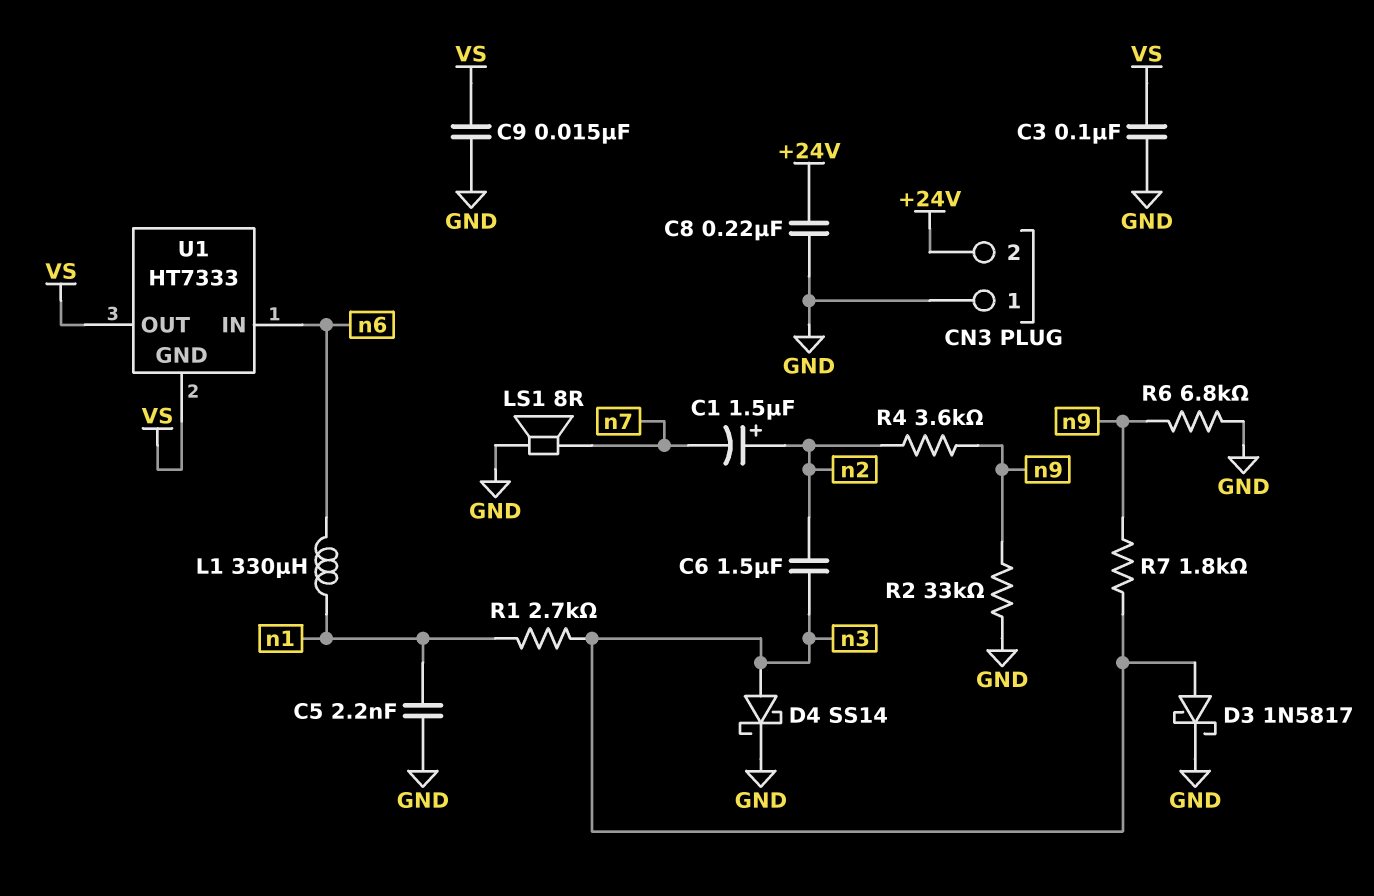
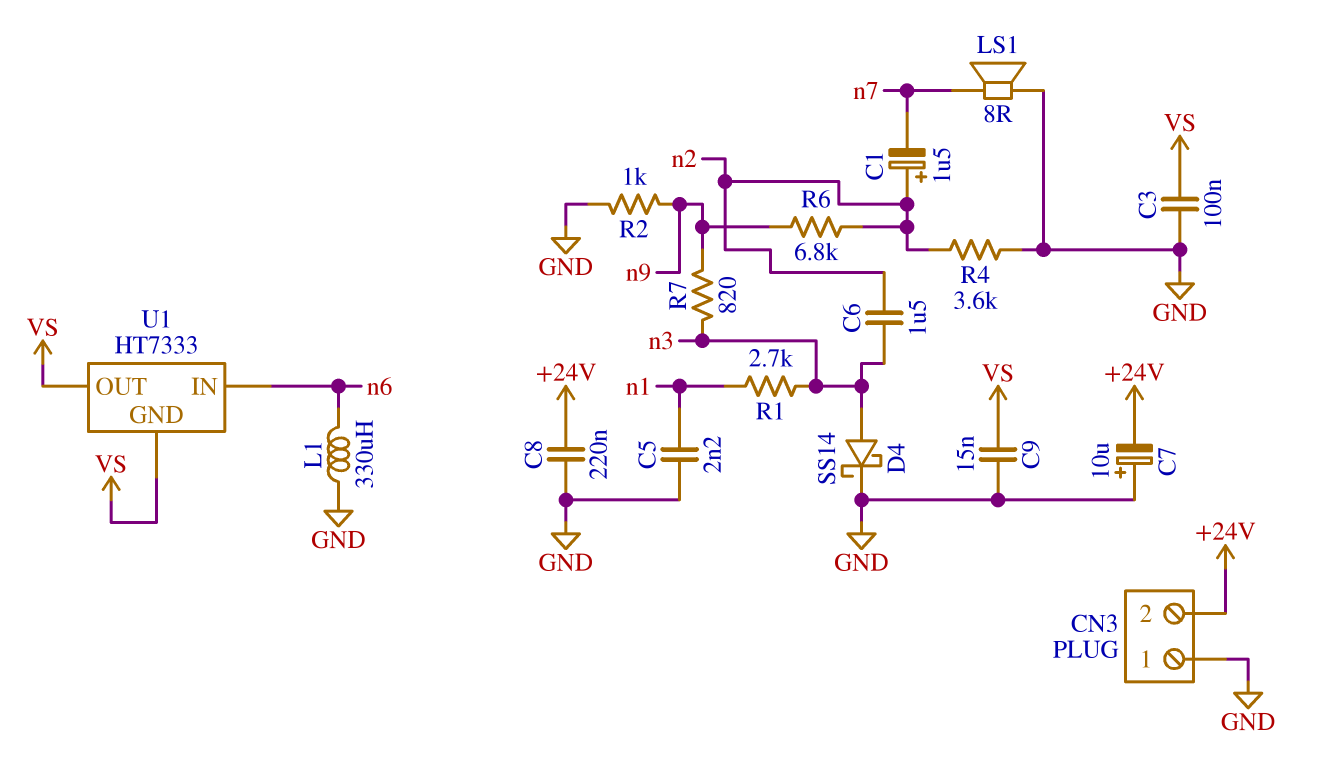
C7: none -> 10uF (plus GND, minus +24V)
D3: schottky 1N5817 (A n3, K GND) -> none
L1: 330uH (n1, n6) -> 330uH (GND, n6)
R2: 33k (GND, n9) -> 1k (GND, n9)
R4: 3.6k (n2, n9) -> 3.6k (GND, n2)
R6: 6.8k (GND, n9) -> 6.8k (n2, n9)
R7: 1.8k (n3, n9) -> 820 (n3, n9)

